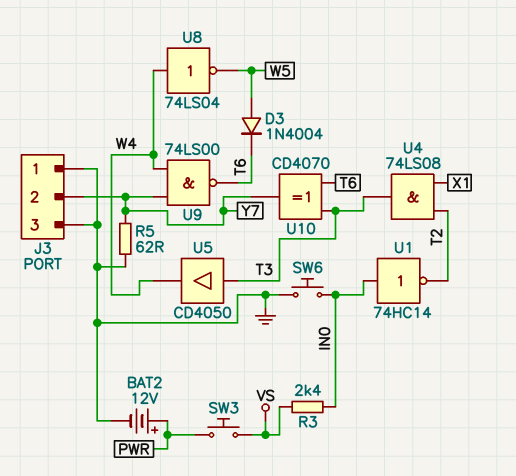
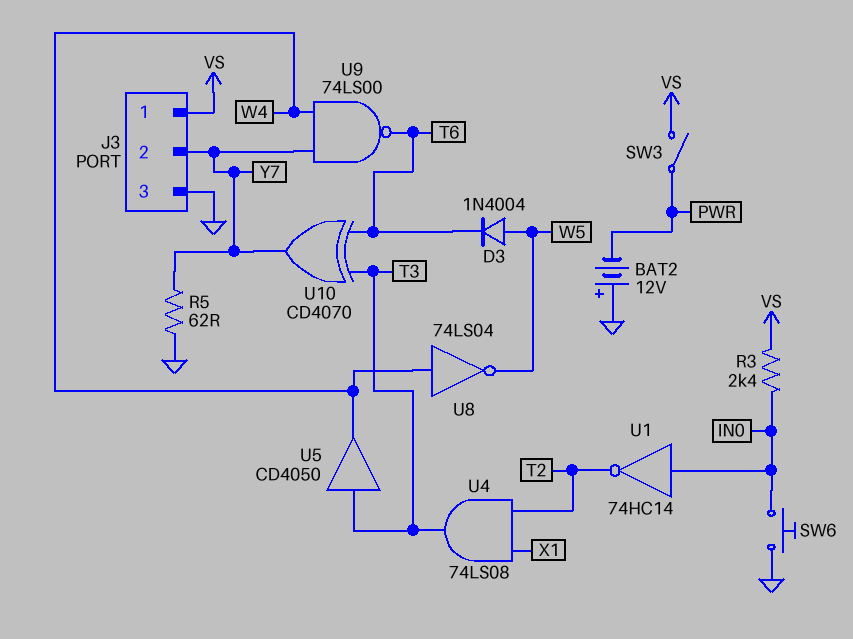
BAT2: 12V (plus PWR, minus GND) -> 12V (plus GND, minus PWR)
J3 pin 1: GND -> VS
SW3: button (PWR, VS) -> switch (PWR, VS)

